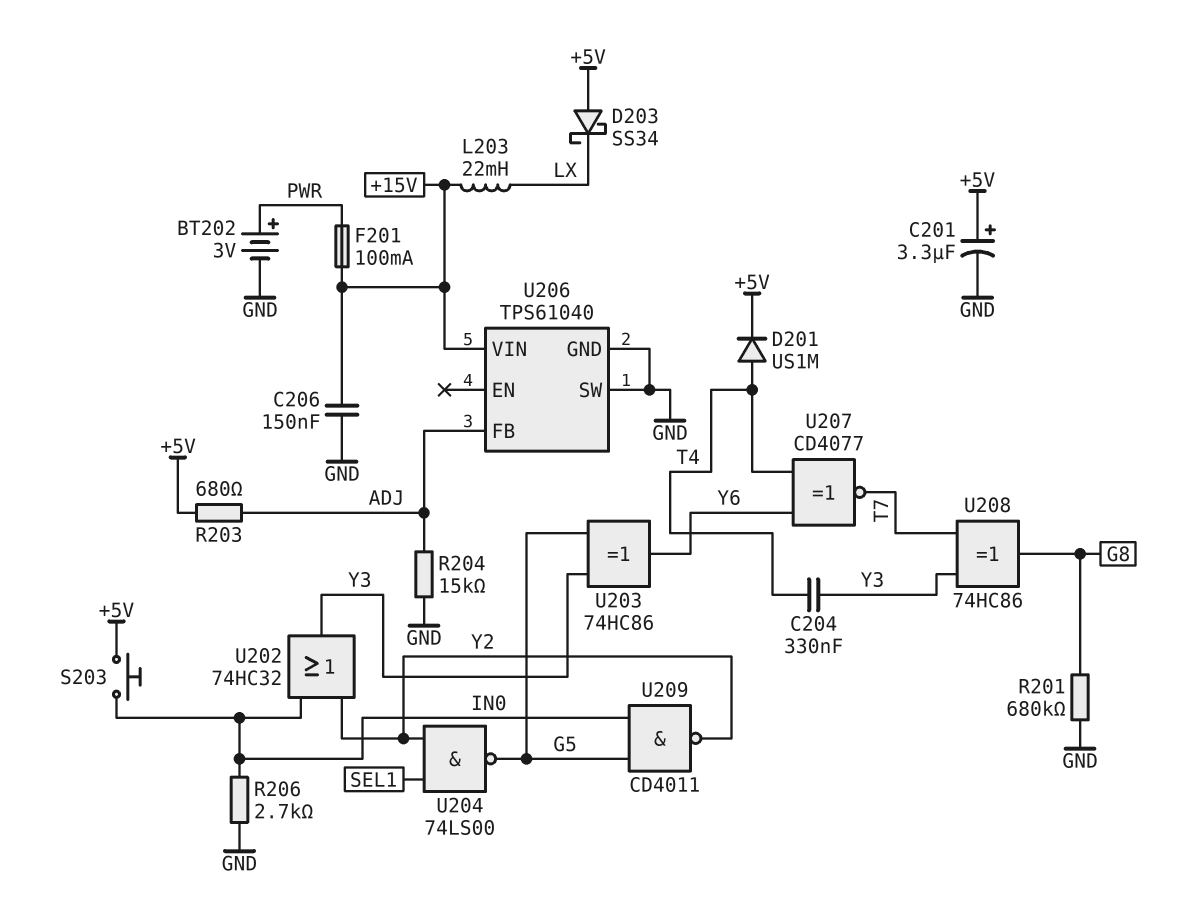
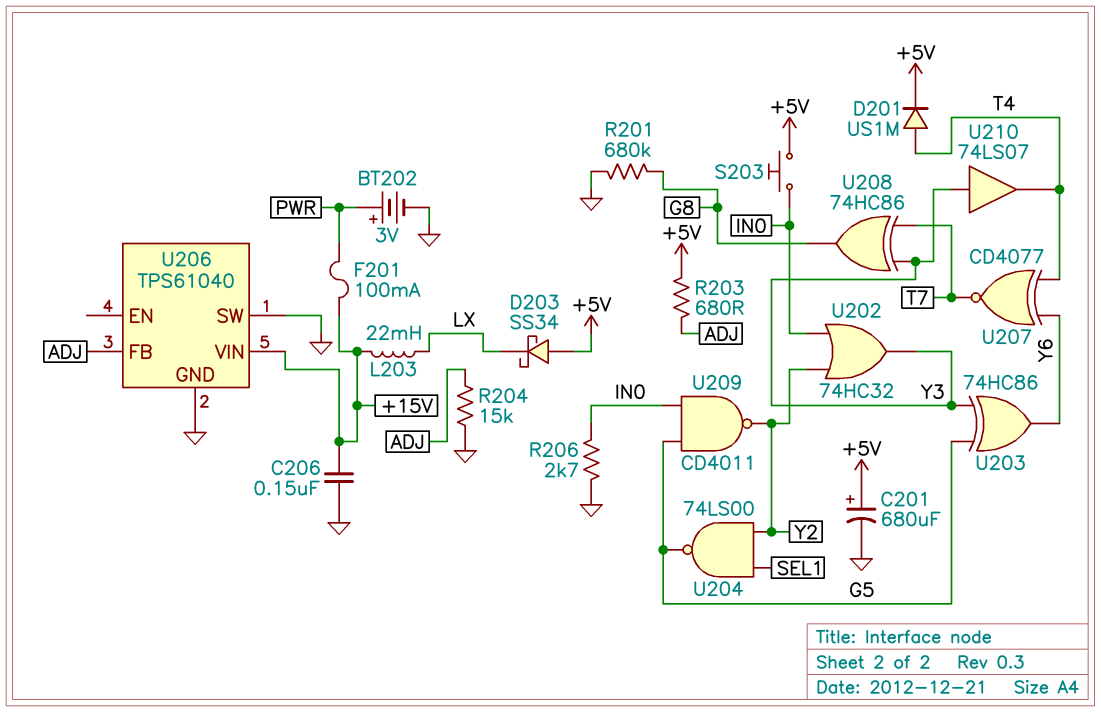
C201: 3.3uF (plus +5V, minus GND) -> 680uF (plus +5V, minus GND)
C204: 330nF (T4, Y3) -> none
U210: none -> buffer 74LS07 (in Y3, out T4)

